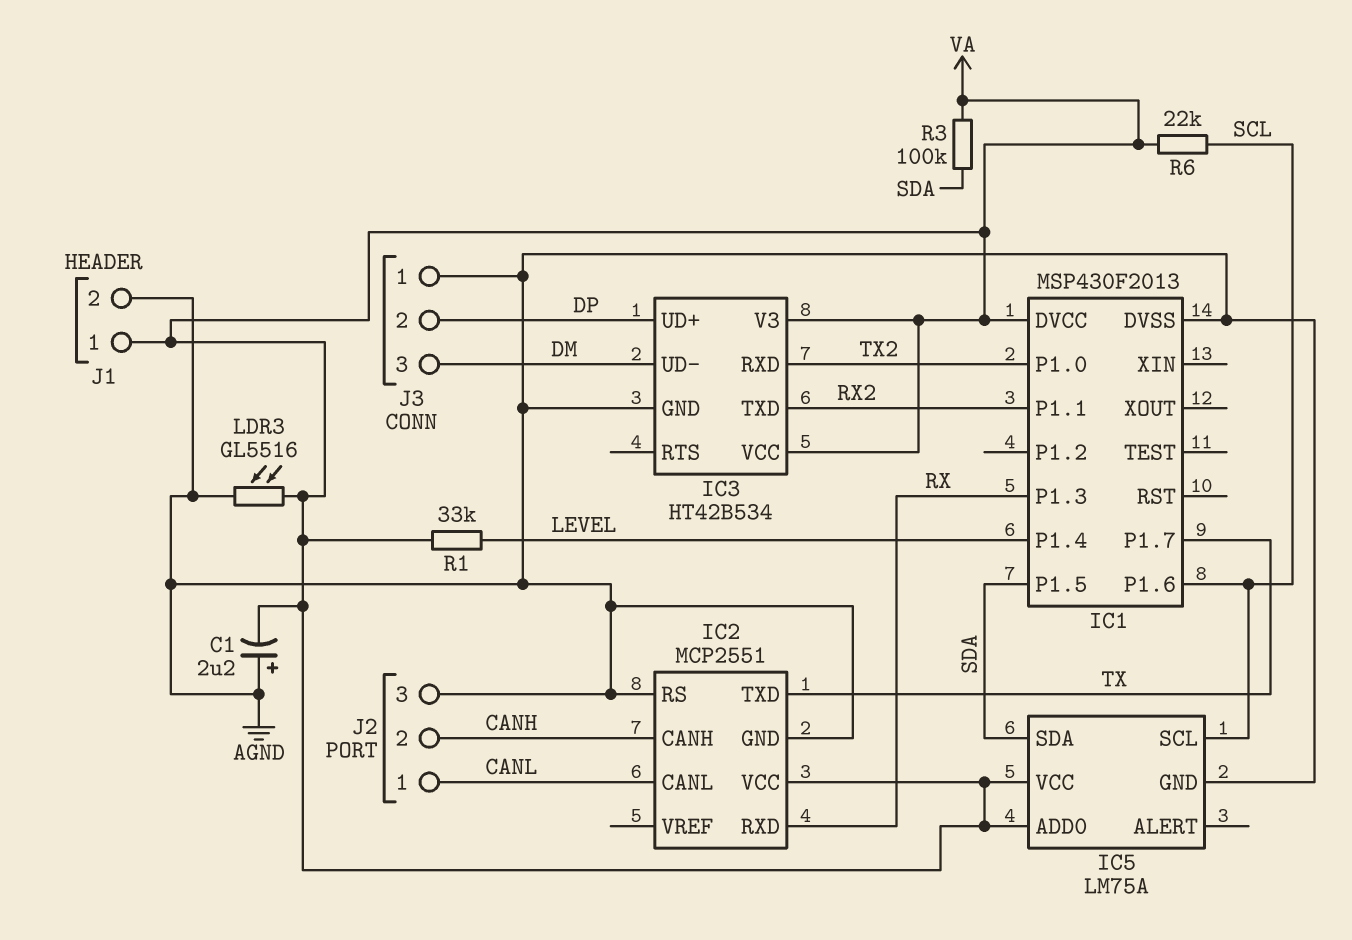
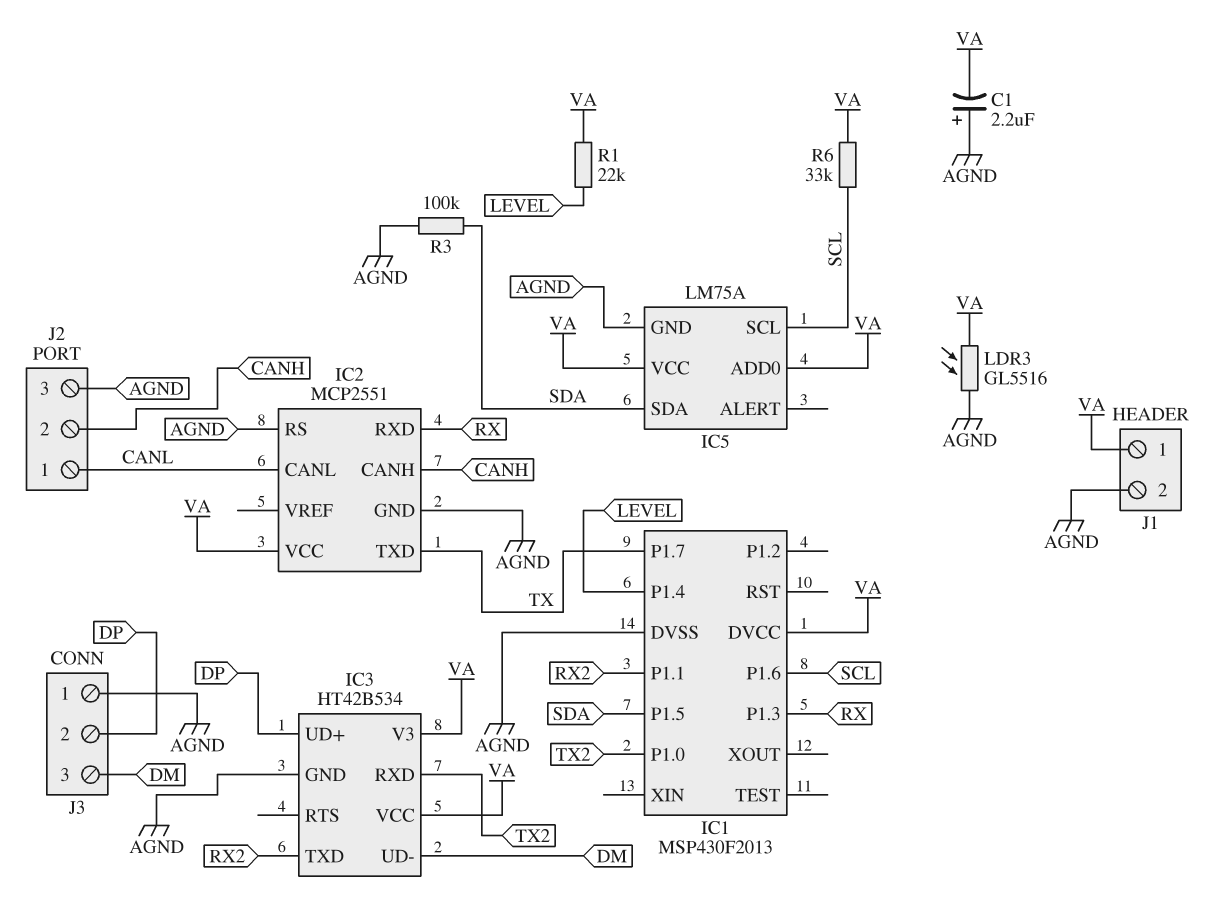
R1: 33k (LEVEL, VA) -> 22k (LEVEL, VA)
R3: 100k (SDA, VA) -> 100k (AGND, SDA)
R6: 22k (SCL, VA) -> 33k (SCL, VA)

